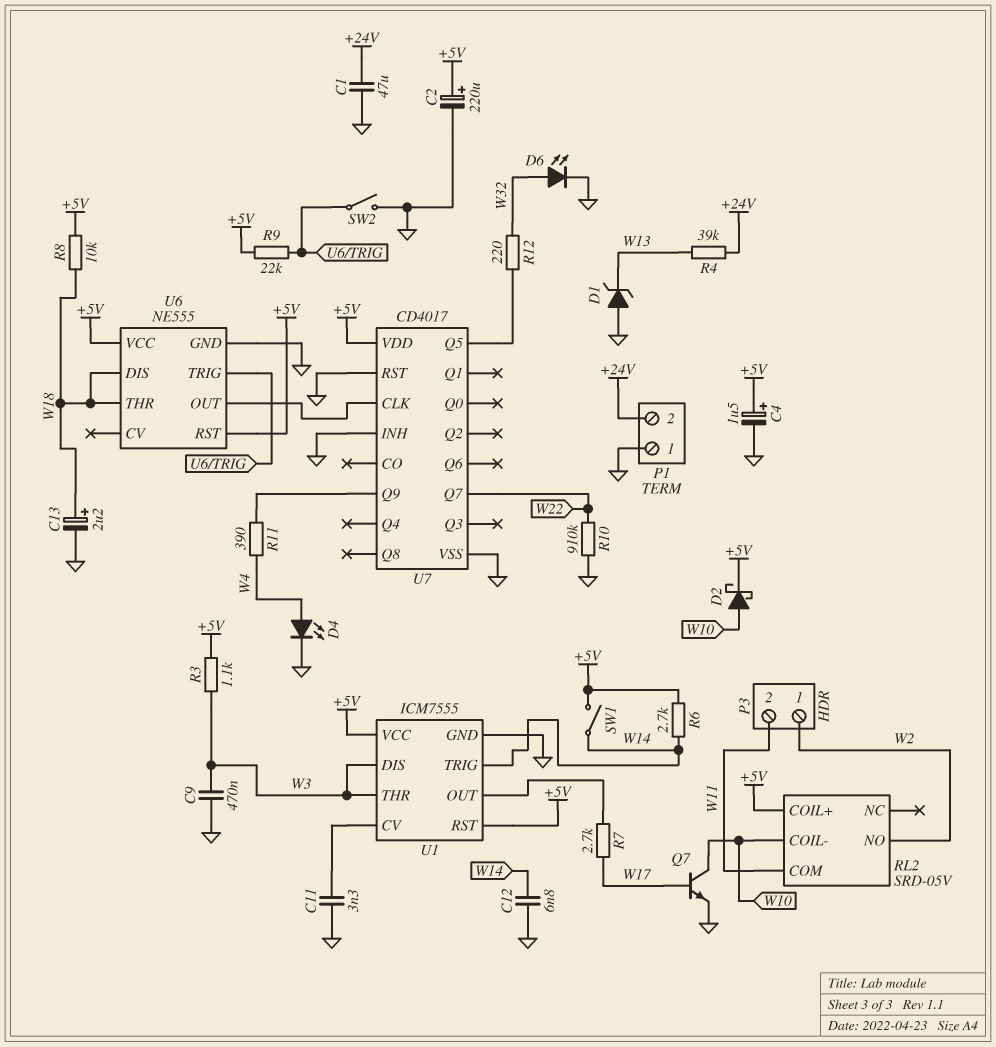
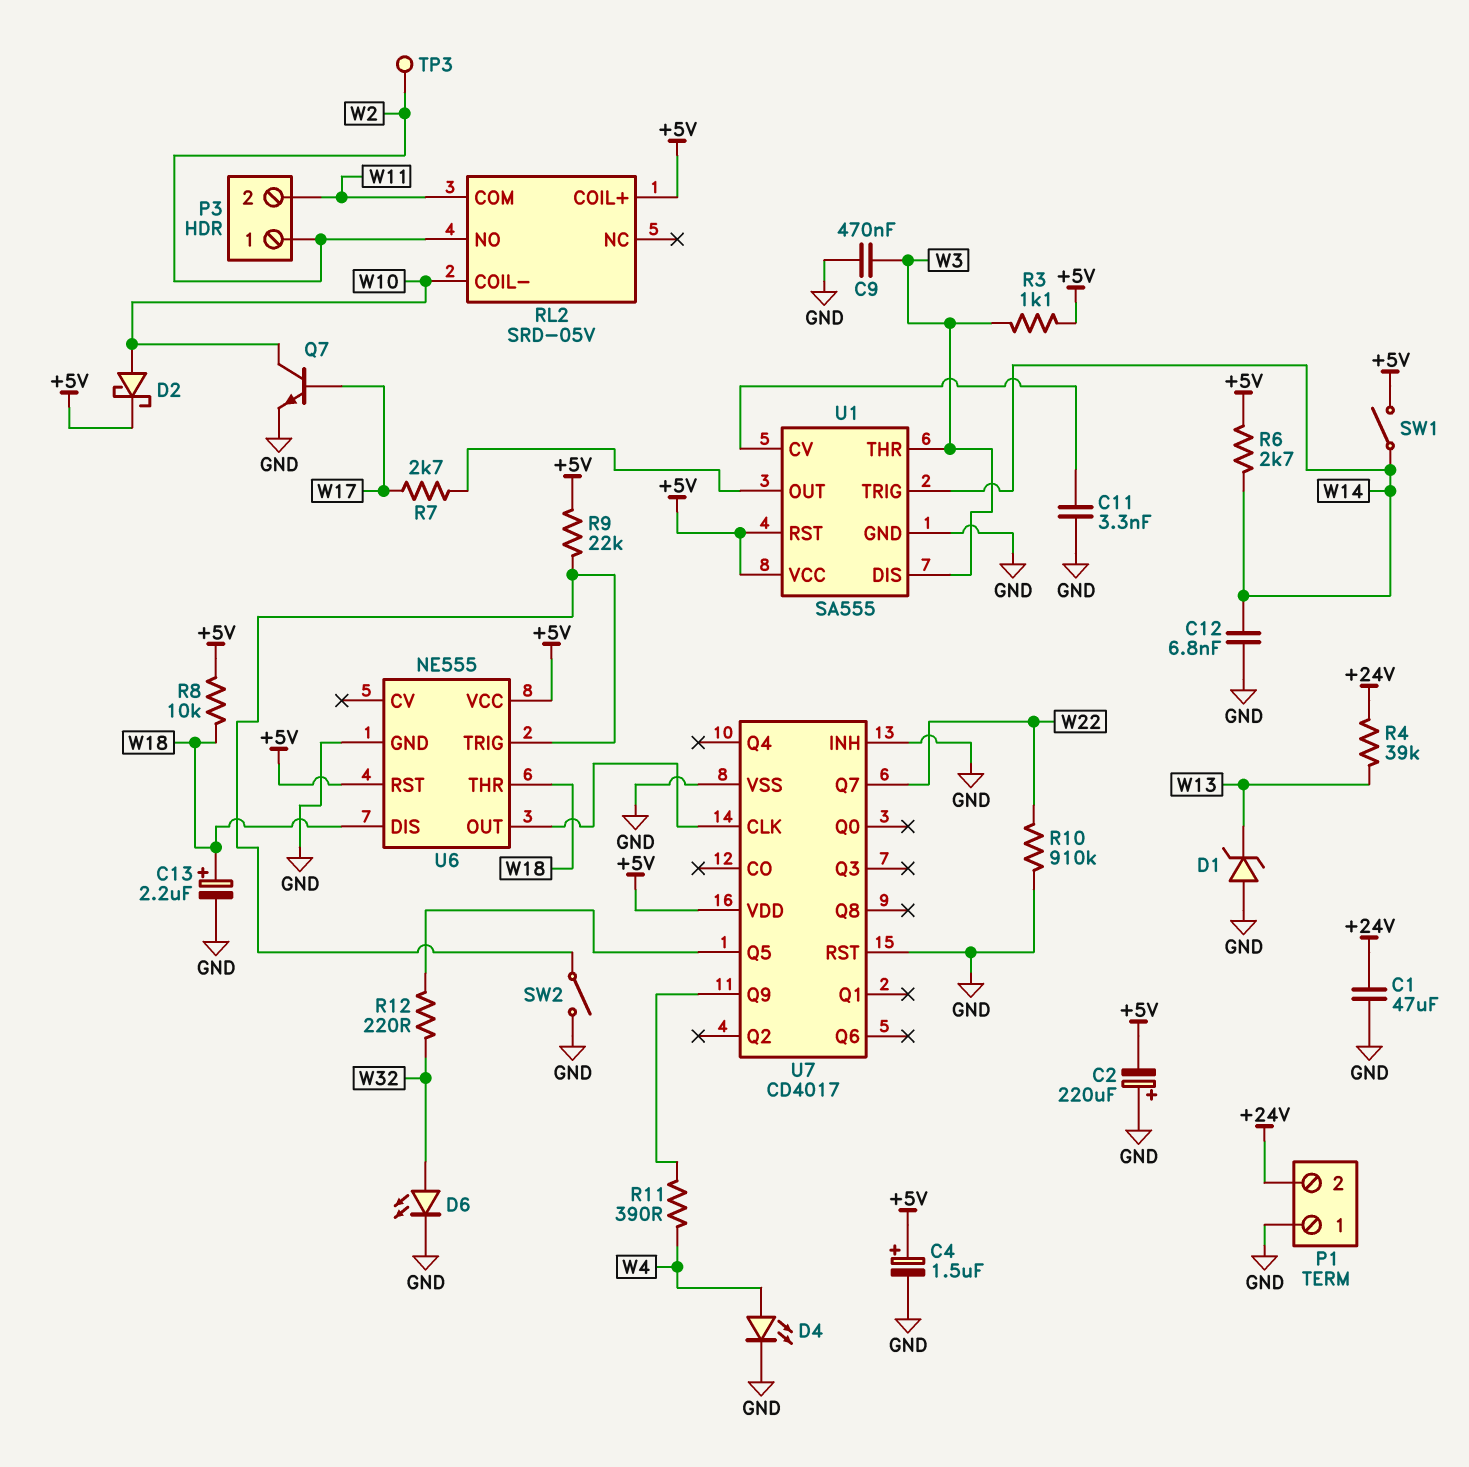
C2: 220uF (plus +5V, minus GND) -> 220uF (plus GND, minus +5V)
TP3: none -> test point (W2)
U1: ICM7555 -> SA555

